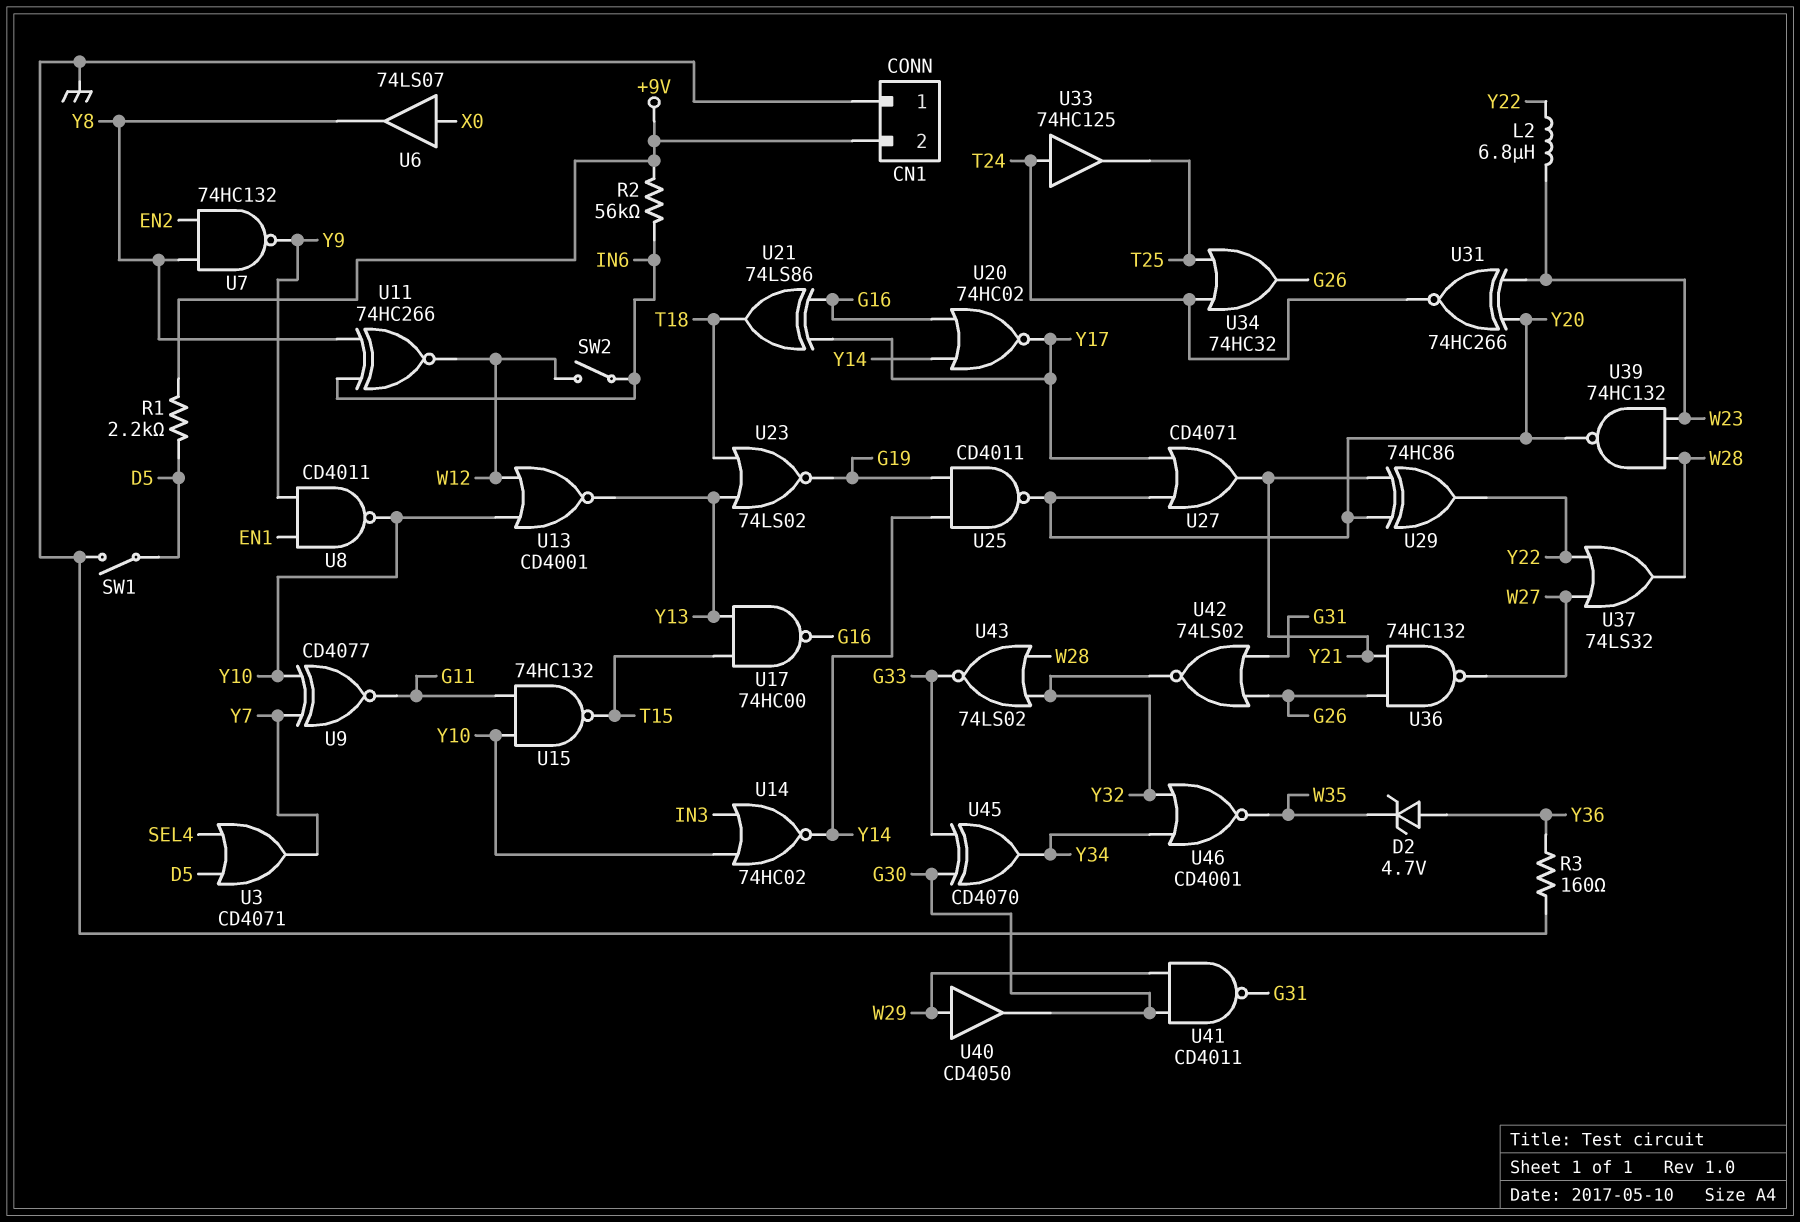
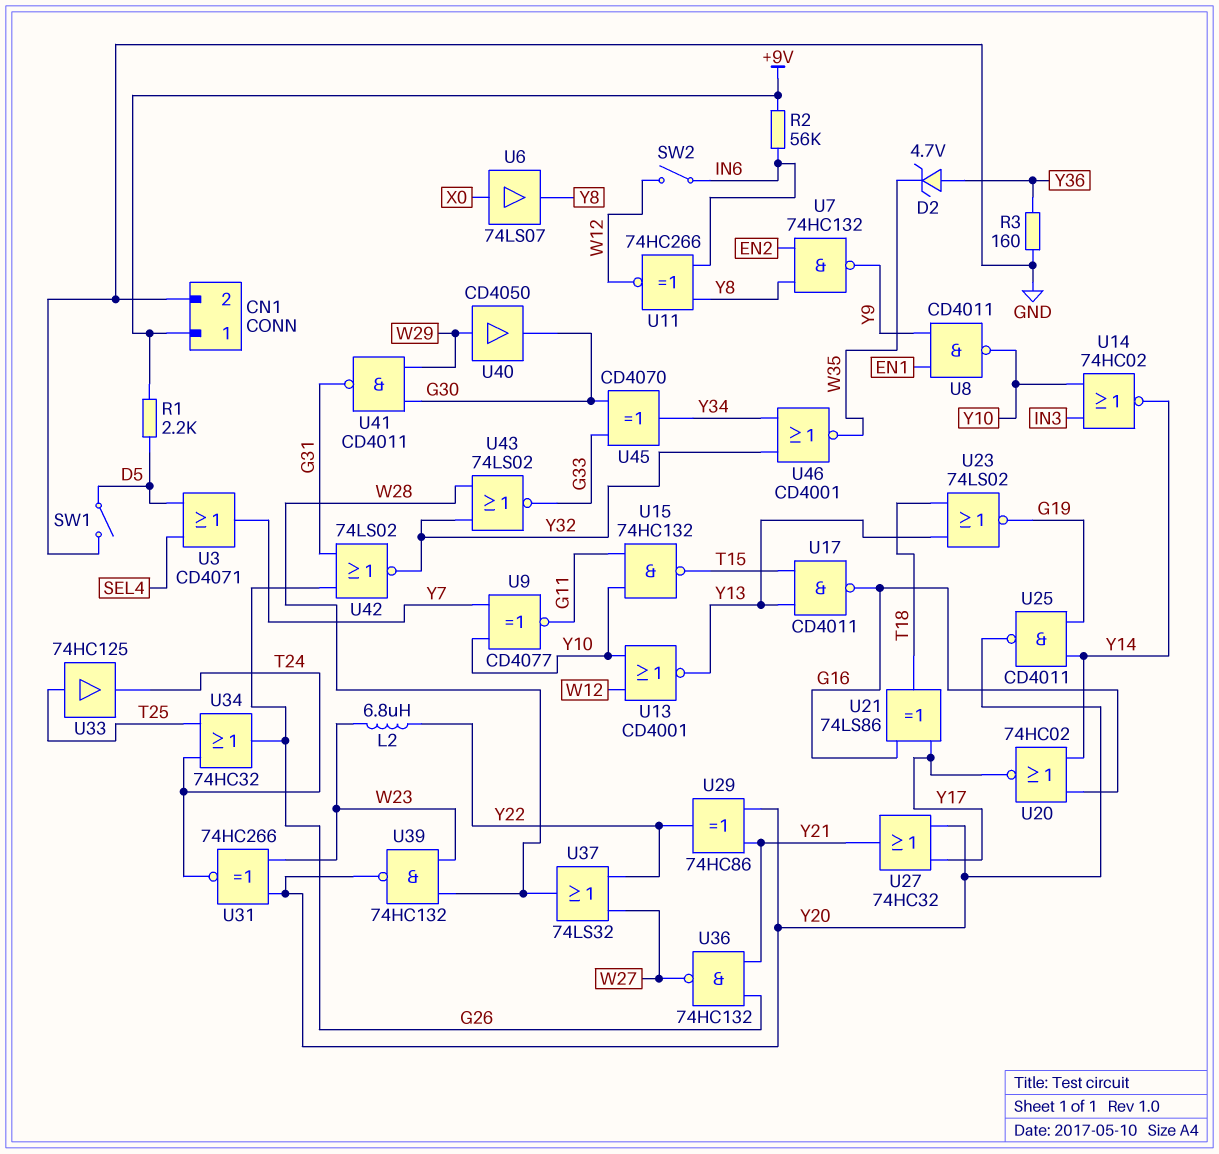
CN1 pin 1: GND -> +9V
CN1 pin 2: +9V -> GND
U17: NAND 74HC00 (in T15, in Y13, out G16) -> NAND CD4011 (in T15, in Y13, out G16)
U27: OR CD4071 (in Y17, in Y20, out Y21) -> OR 74HC32 (in Y17, in Y20, out Y21)
U33: buffer 74HC125 (in T24, out T25) -> buffer 74HC125 (in T25, out T24)

